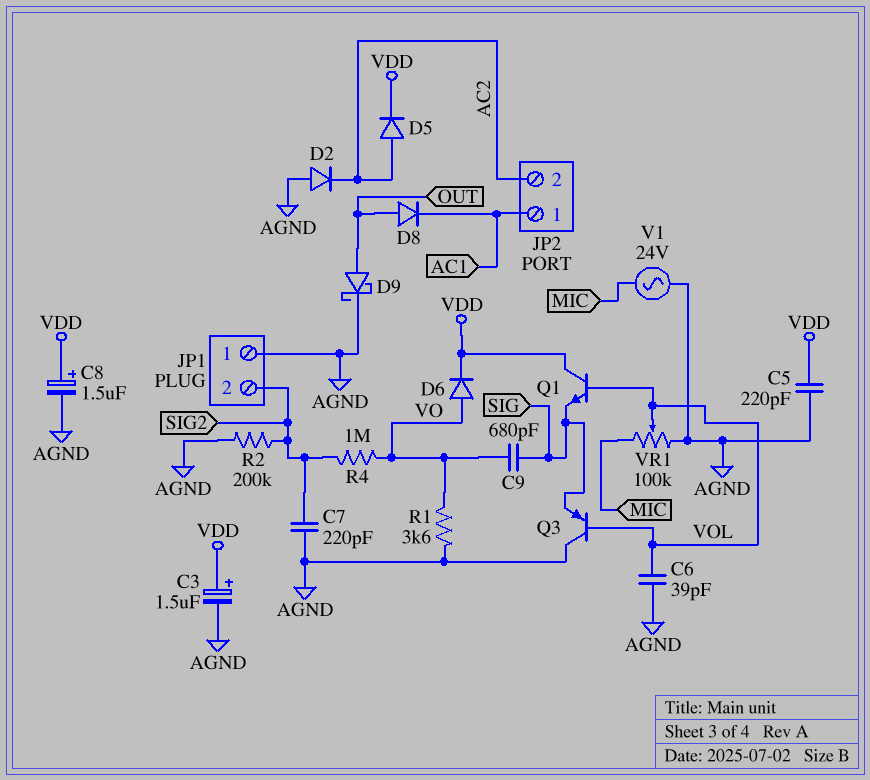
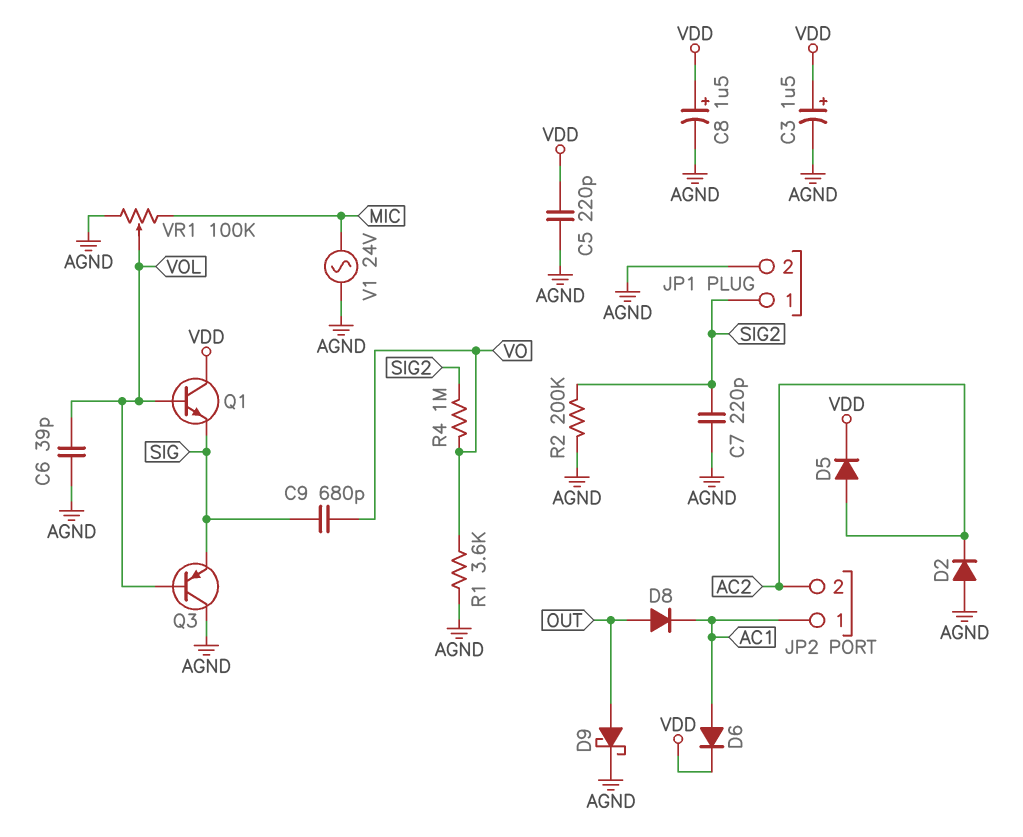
D6: diode (A VO, K VDD) -> diode (A AC1, K VDD)
JP1 pin 1: AGND -> SIG2
JP1 pin 2: SIG2 -> AGND

